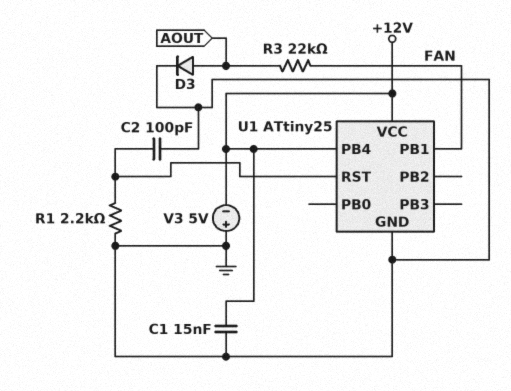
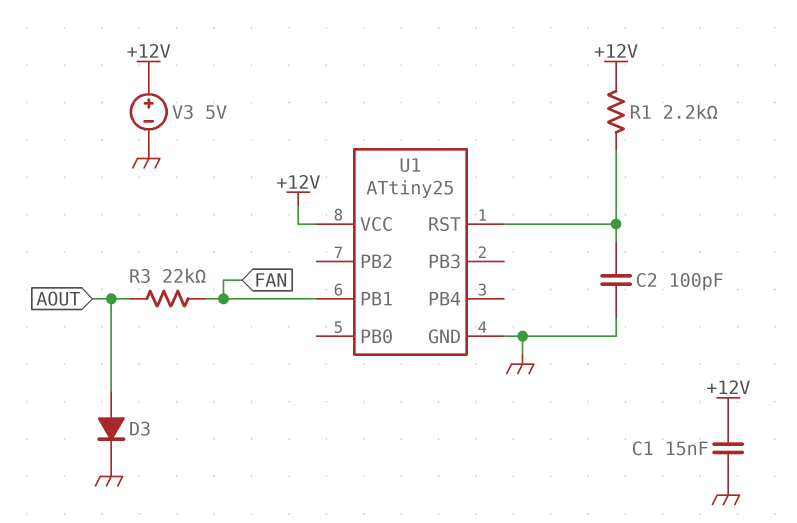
R1: 2.2k (GND, U1/RST) -> 2.2k (+12V, U1/RST)
U1 pin PB4: +12V -> none
V3: 5V (plus GND, minus +12V) -> 5V (plus +12V, minus GND)

